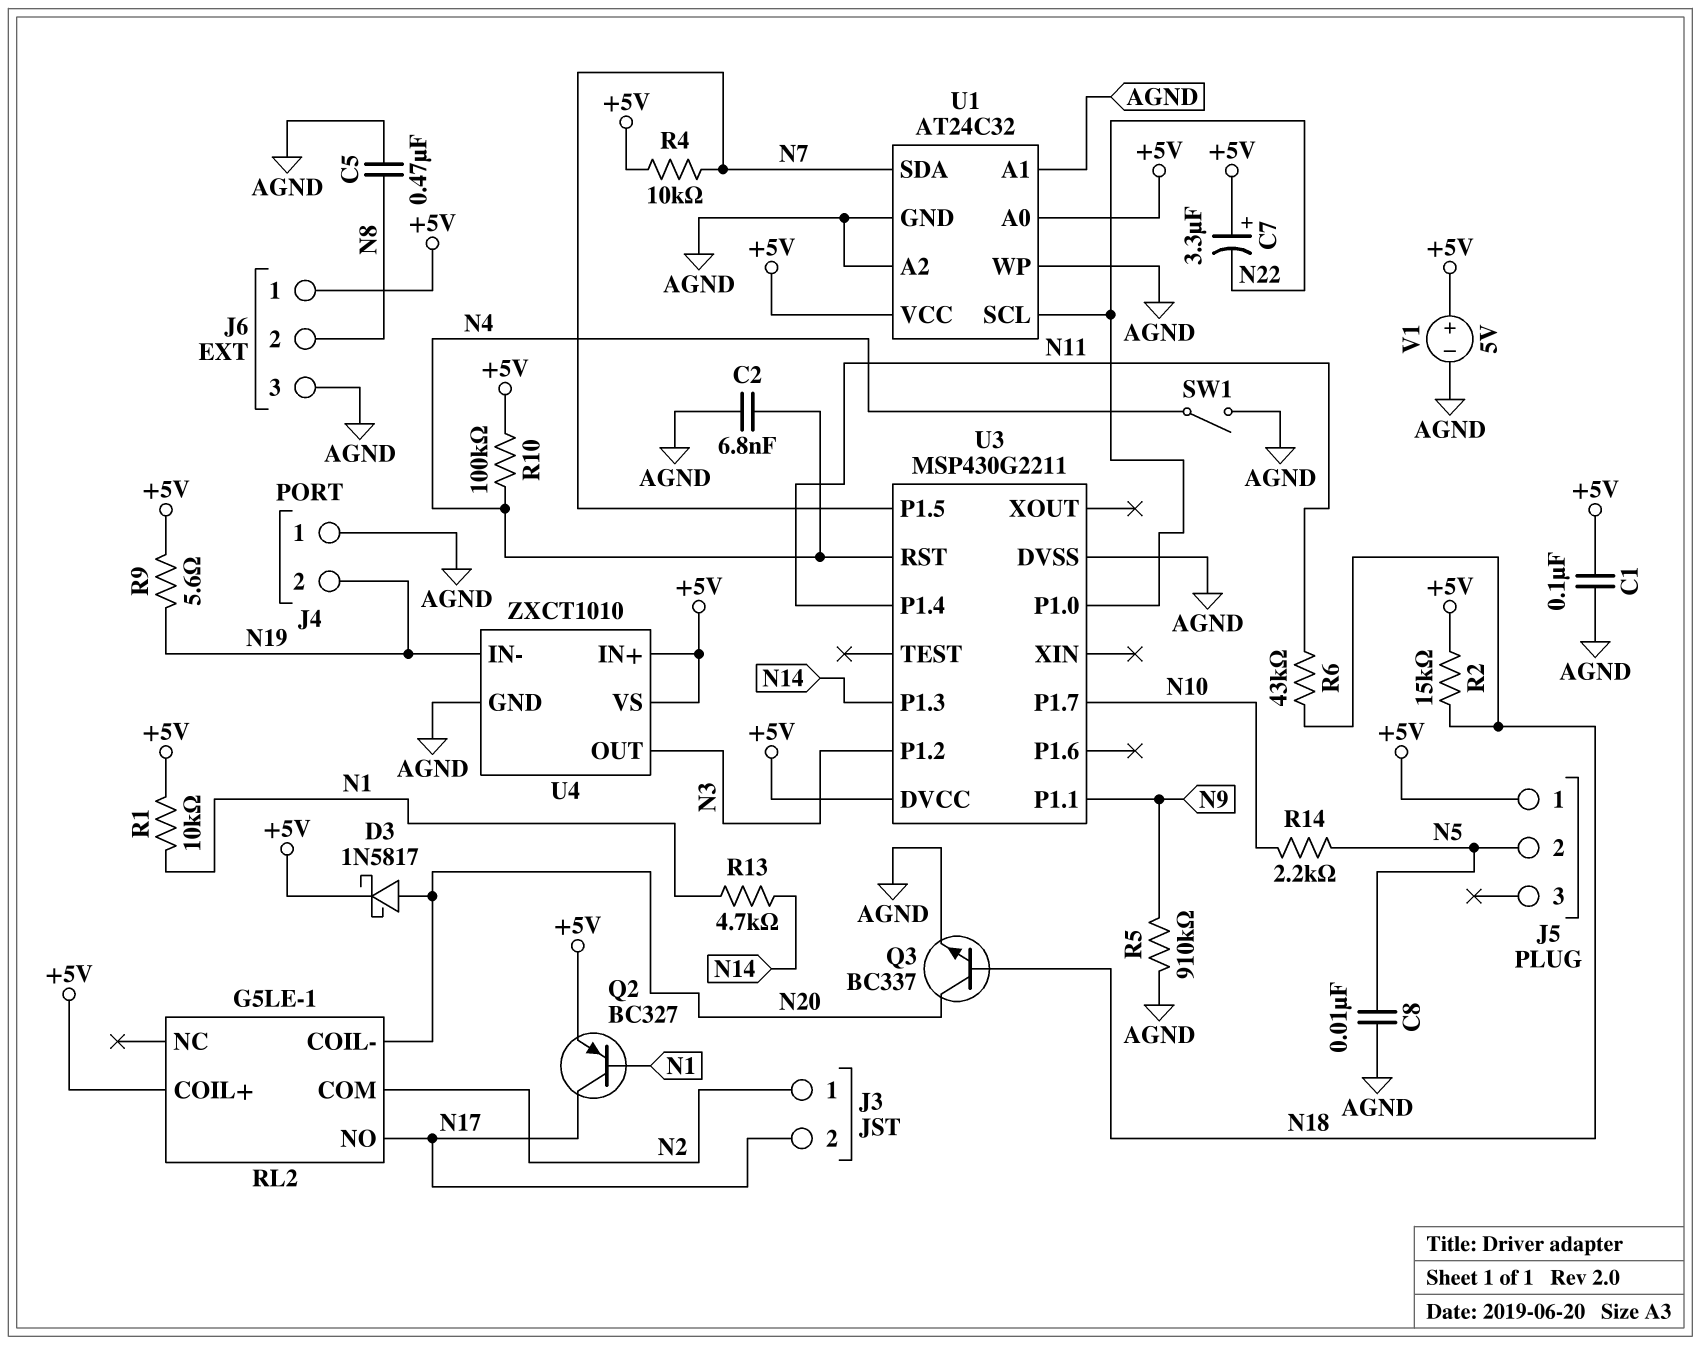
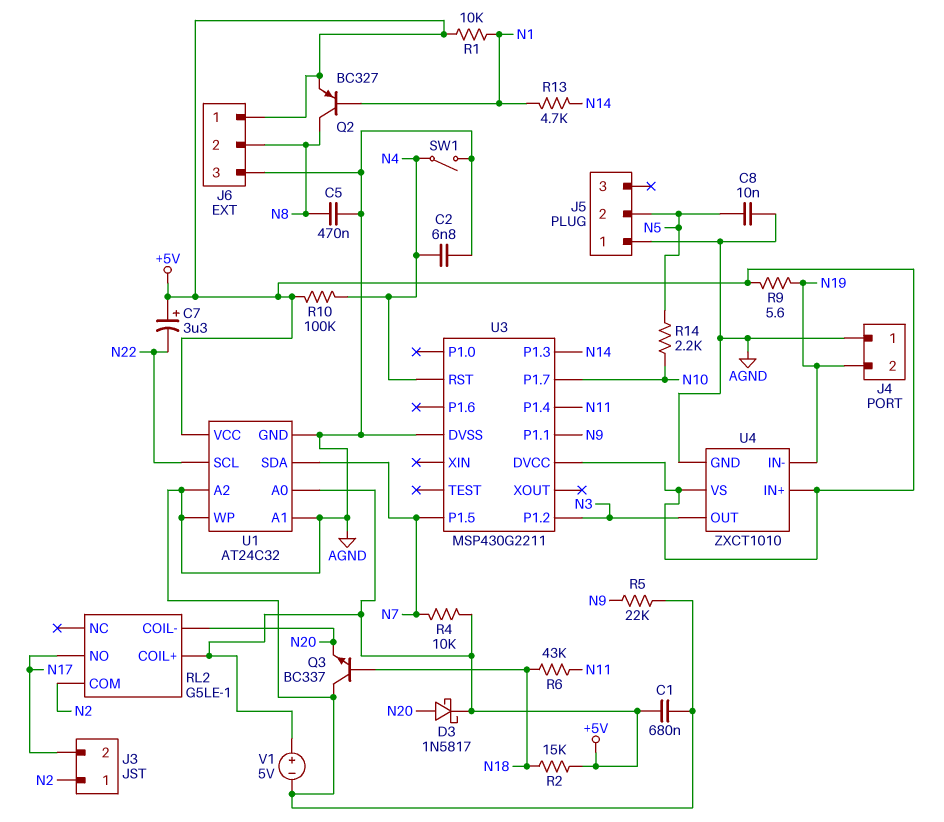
C1: 100nF (+5V, AGND) -> 680nF (+5V, AGND)
J5 pin 1: +5V -> AGND
Q2: PNP BC327 (B N1, C N17, E +5V) -> PNP BC327 (B N1, C N8, E +5V)
Q3: NPN BC337 (B N18, C N20, E AGND) -> NPN BC337 (B N18, C AGND, E N20)
R5: 910k (AGND, N9) -> 22k (AGND, N9)
U3 pin P1.0: N22 -> none

